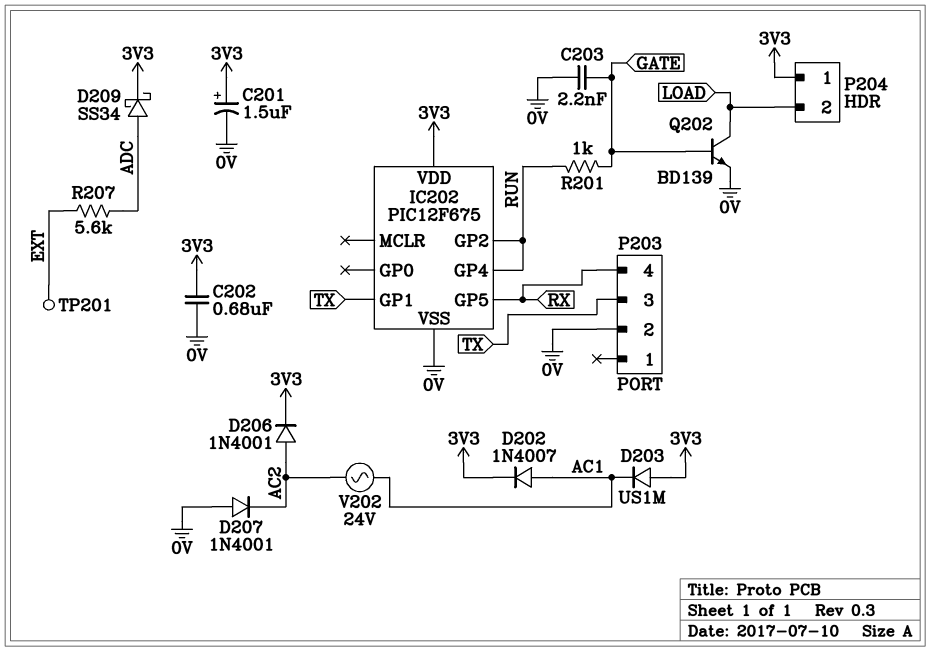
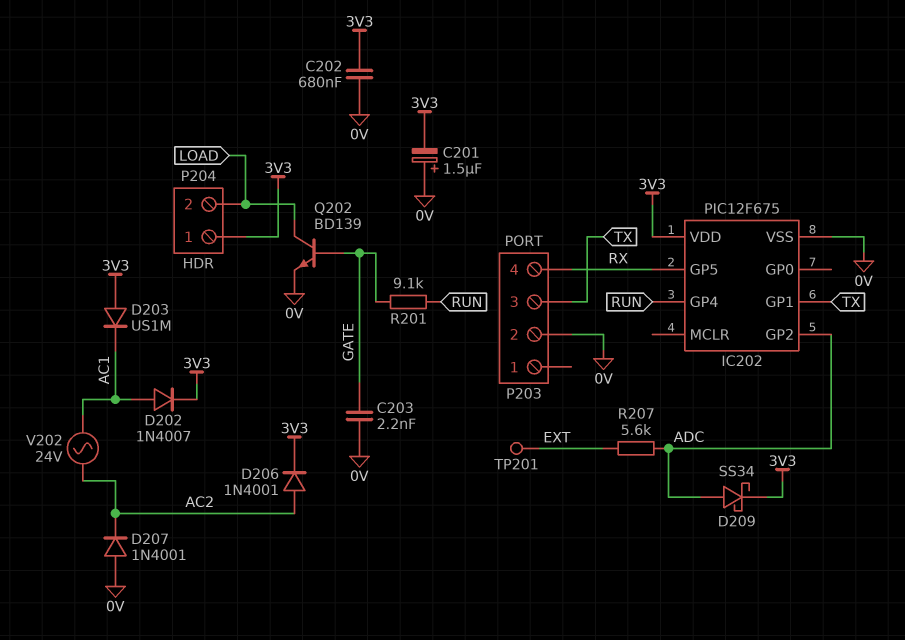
C201: 1.5uF (plus 3V3, minus 0V) -> 1.5uF (plus 0V, minus 3V3)
IC202 pin GP2: RUN -> ADC
R201: 1k (GATE, RUN) -> 9.1k (GATE, RUN)

